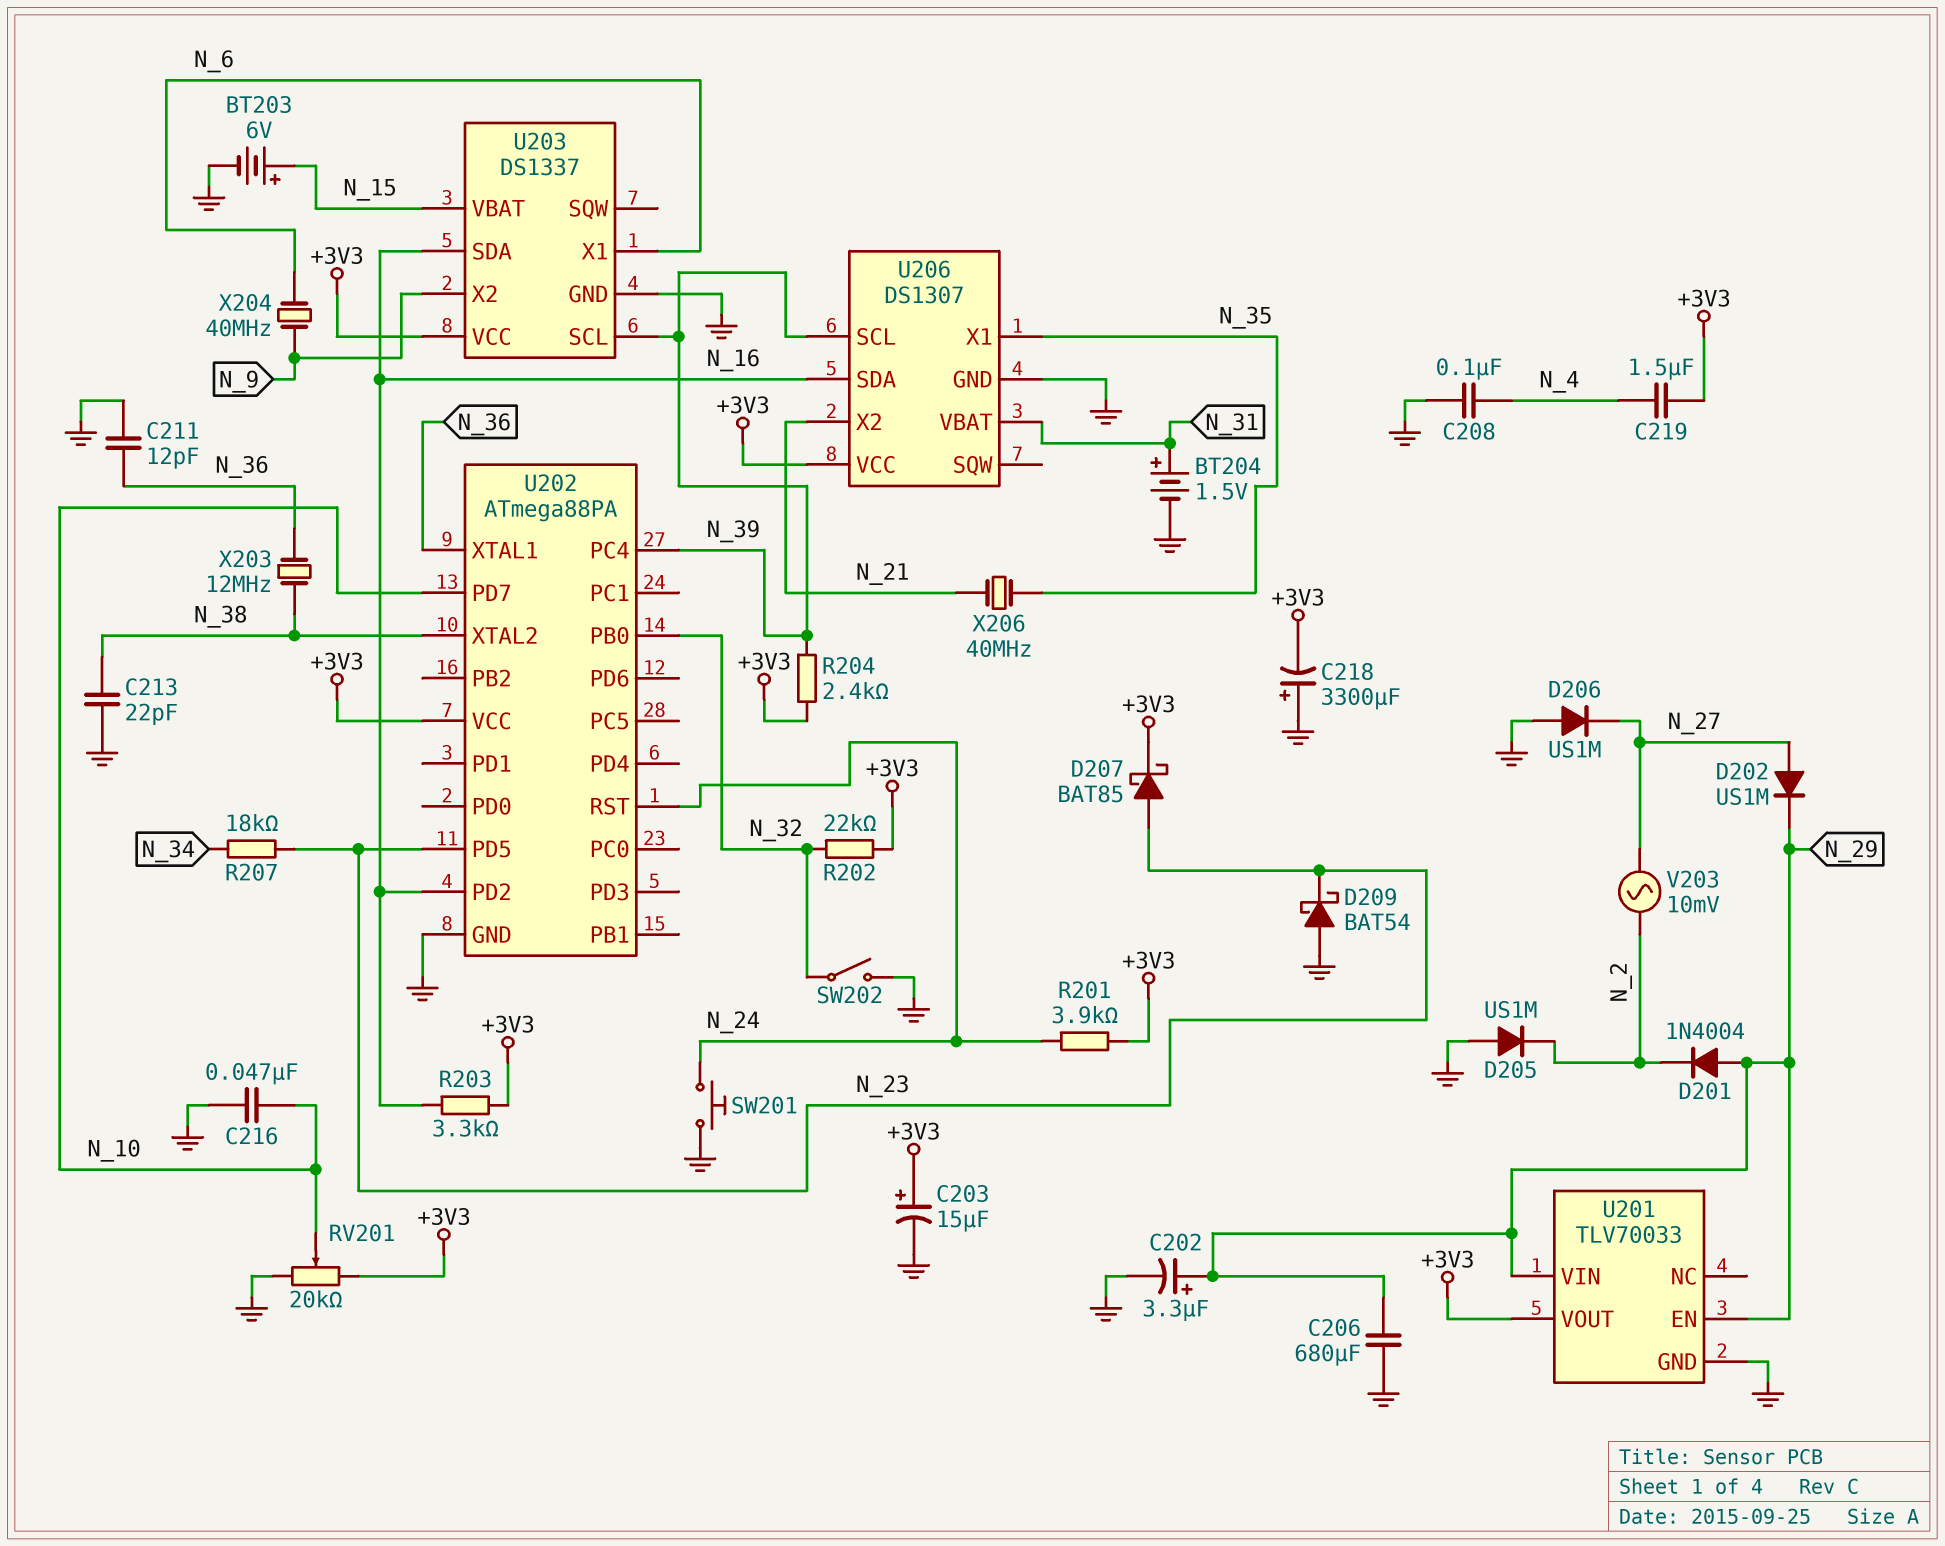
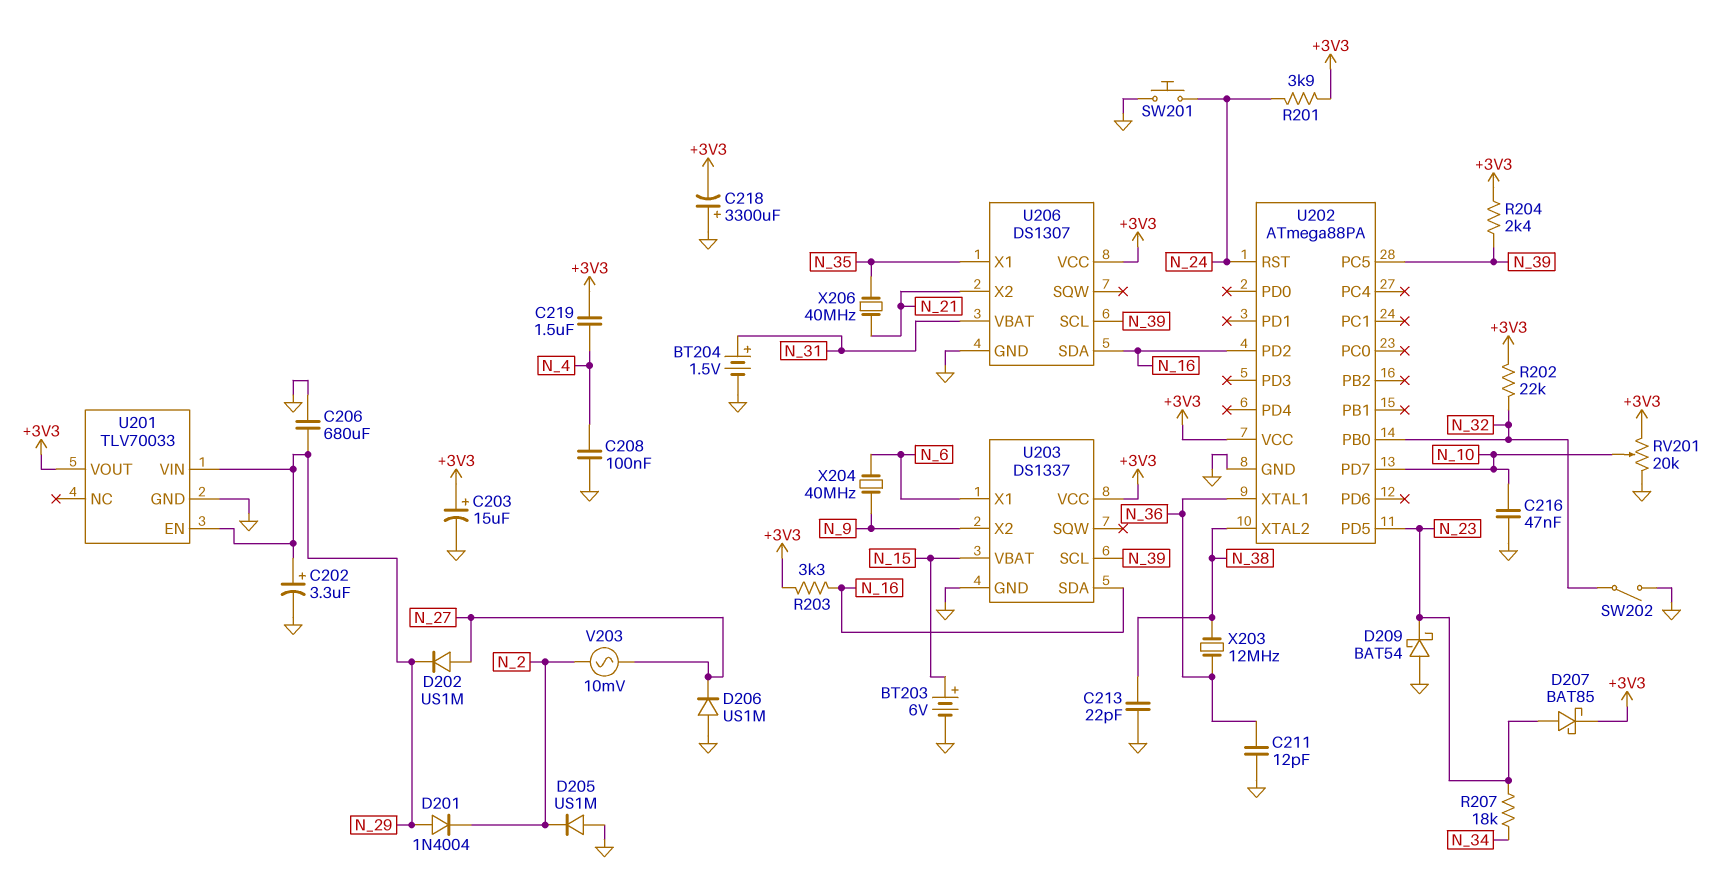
U202 pin PC4: N_39 -> none
U202 pin PC5: none -> N_39

